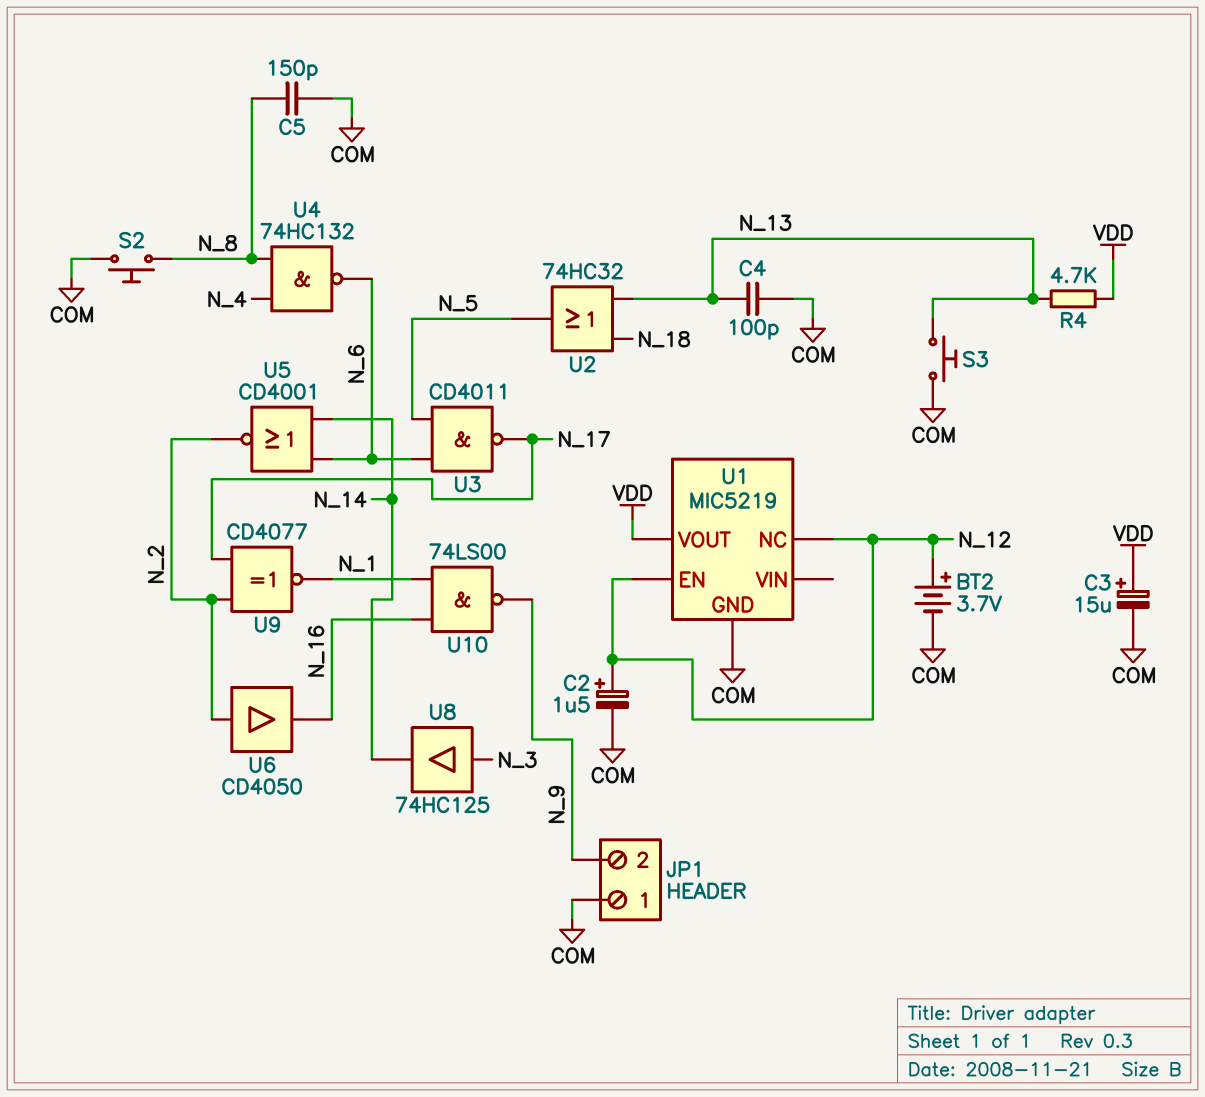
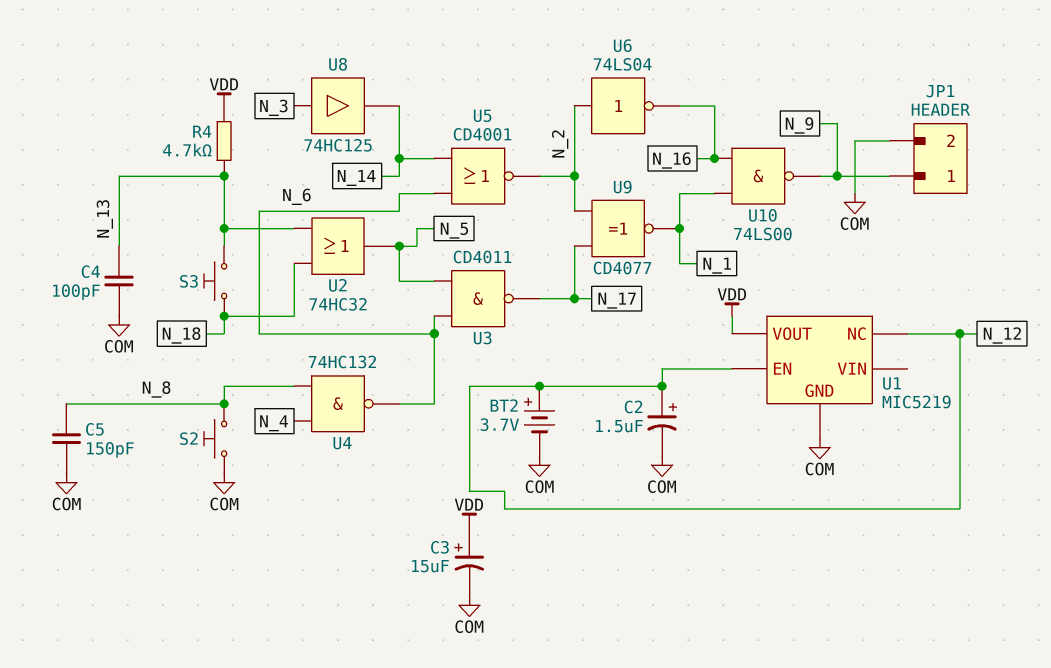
JP1 pin 1: COM -> N_9
JP1 pin 2: N_9 -> COM
S3: button (COM, N_13) -> button (N_13, N_18)
U6: buffer CD4050 (in N_2, out N_16) -> NOT 74LS04 (in N_2, out N_16)

